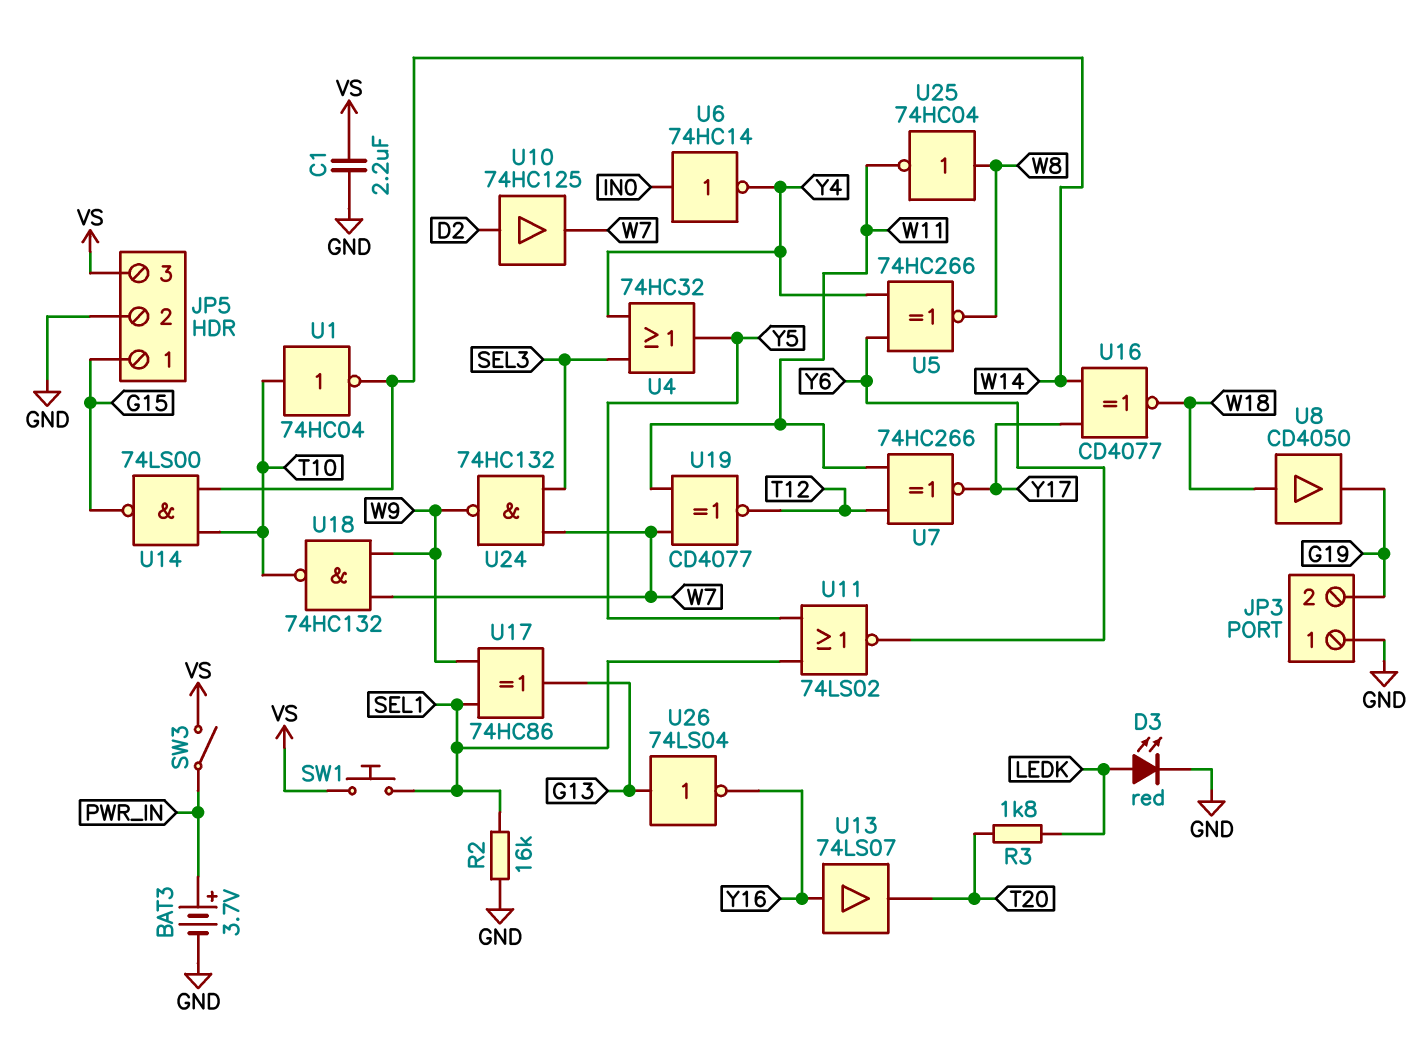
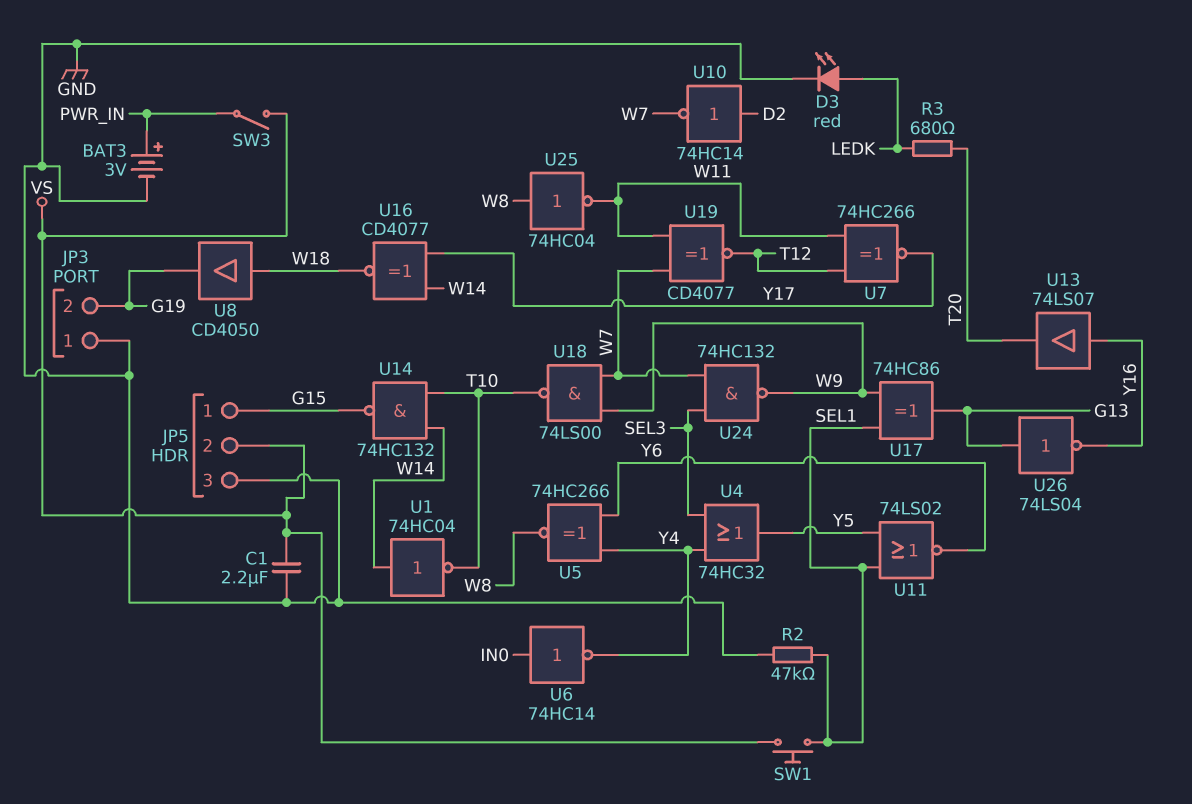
BAT3: 3.7V (plus PWR_IN, minus GND) -> 3V (plus PWR_IN, minus GND)
JP5 pin 2: GND -> VS
JP5 pin 3: VS -> GND
R2: 16k (GND, SEL1) -> 47k (GND, SEL1)
R3: 1.8k (LEDK, T20) -> 680 (LEDK, T20)
U1: NOT 74HC04 (in T10, out W14) -> NOT 74HC04 (in W14, out T10)
U10: buffer 74HC125 (in D2, out W7) -> NOT 74HC14 (in D2, out W7)
U14: NAND 74LS00 (in T10, in W14, out G15) -> NAND 74HC132 (in T10, in W14, out G15)
U18: NAND 74HC132 (in W7, in W9, out T10) -> NAND 74LS00 (in W7, in W9, out T10)

